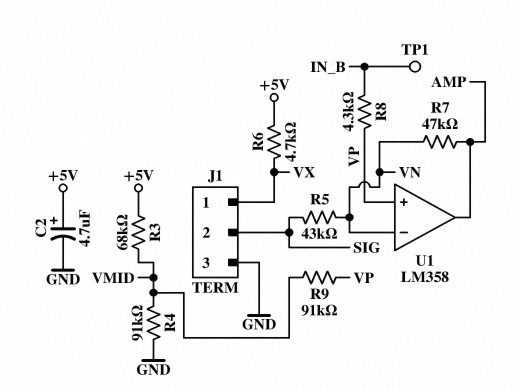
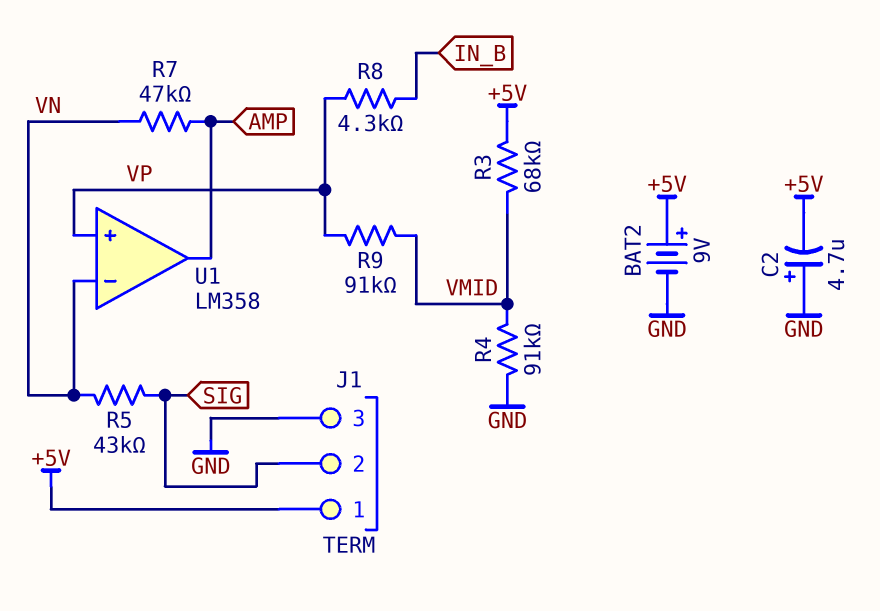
BAT2: none -> 9V (plus +5V, minus GND)
C2: 4.7uF (plus +5V, minus GND) -> 4.7uF (plus GND, minus +5V)
J1 pin 1: VX -> +5V
R6: 4.7k (+5V, VX) -> none
TP1: test point (IN_B) -> none

